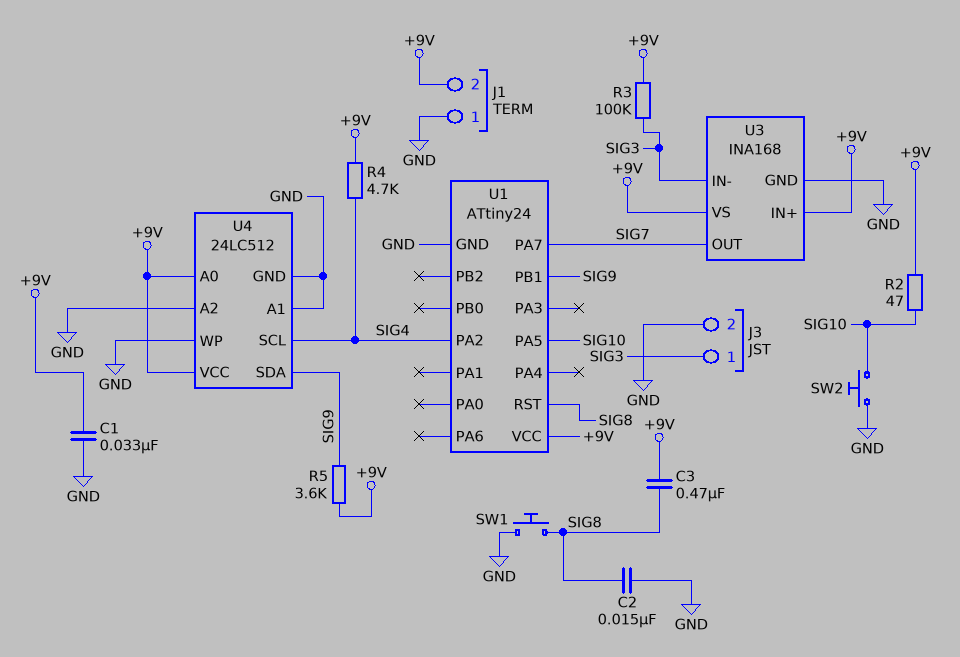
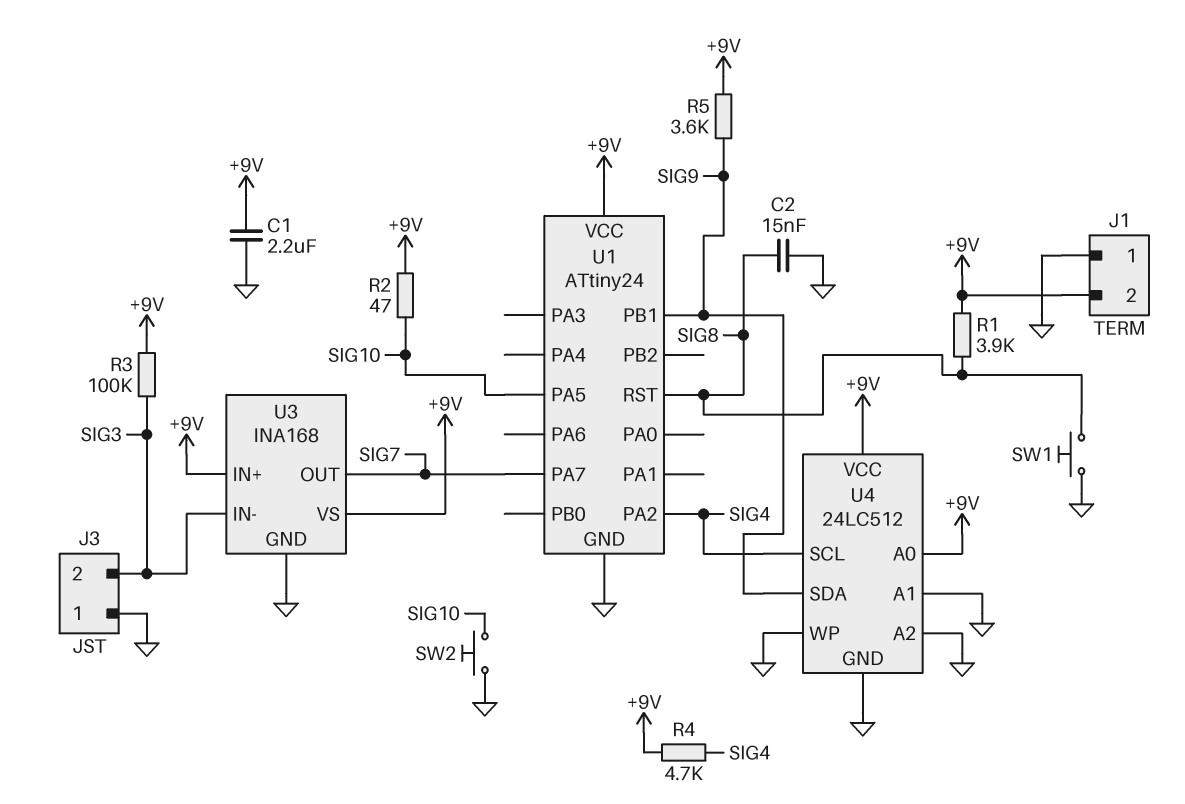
C1: 33nF (+9V, GND) -> 2.2uF (+9V, GND)
C3: 470nF (+9V, SIG8) -> none
J3 pin 1: SIG3 -> GND
J3 pin 2: GND -> SIG3
R1: none -> 3.9k (+9V, SIG8)

